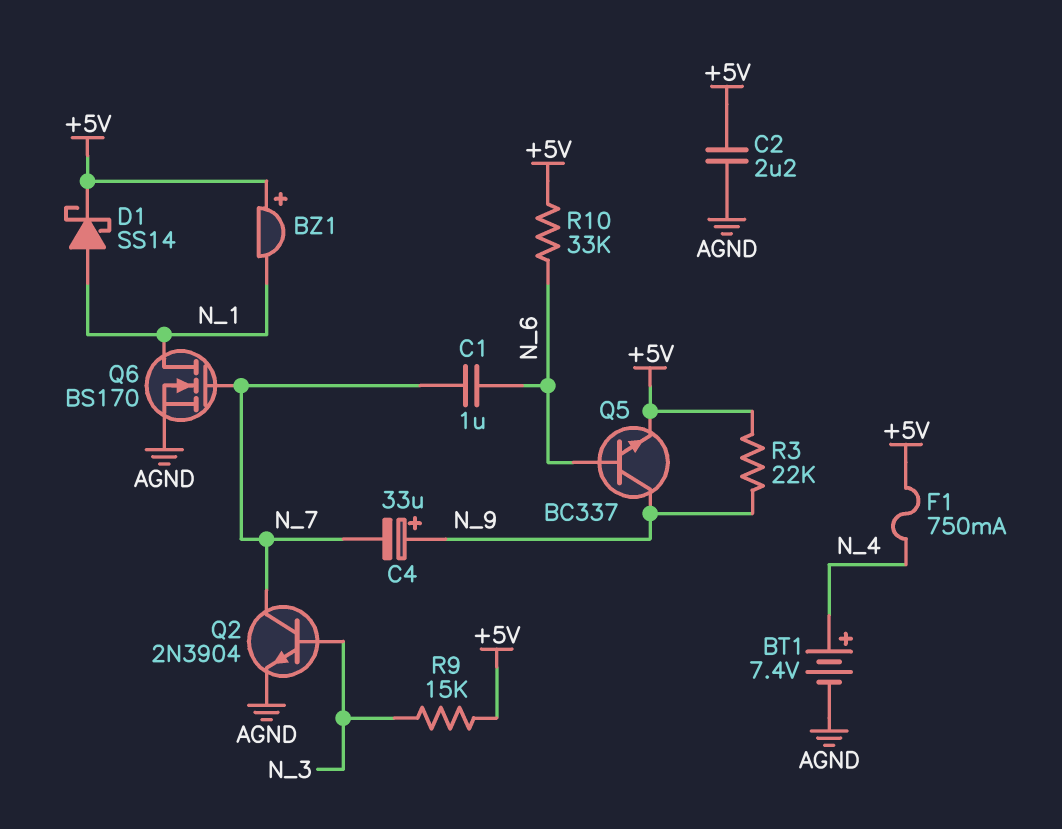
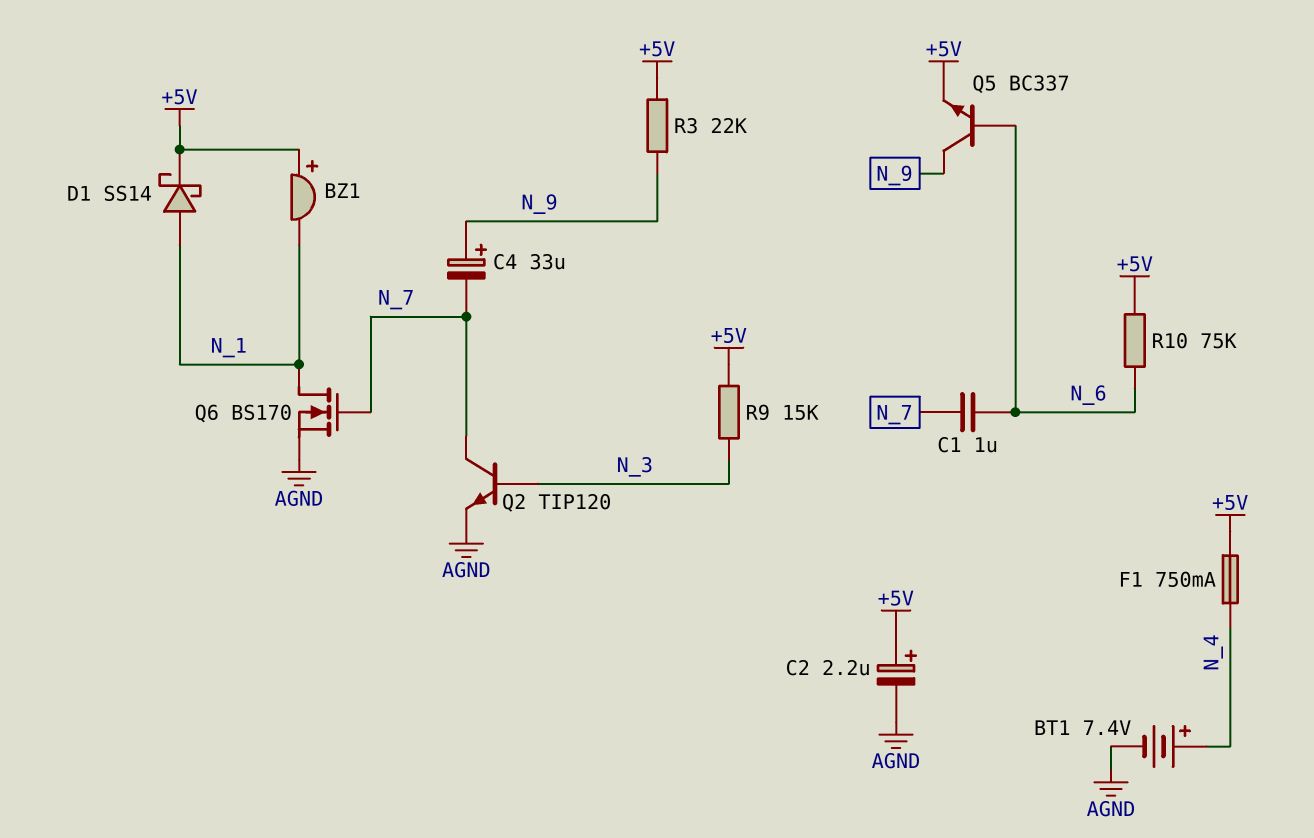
C2: 2.2uF (+5V, AGND) -> 2.2uF (plus +5V, minus AGND)
Q2: NPN 2N3904 (B N_3, C N_7, E AGND) -> NPN TIP120 (B N_3, C N_7, E AGND)
R10: 33k (+5V, N_6) -> 75k (+5V, N_6)

